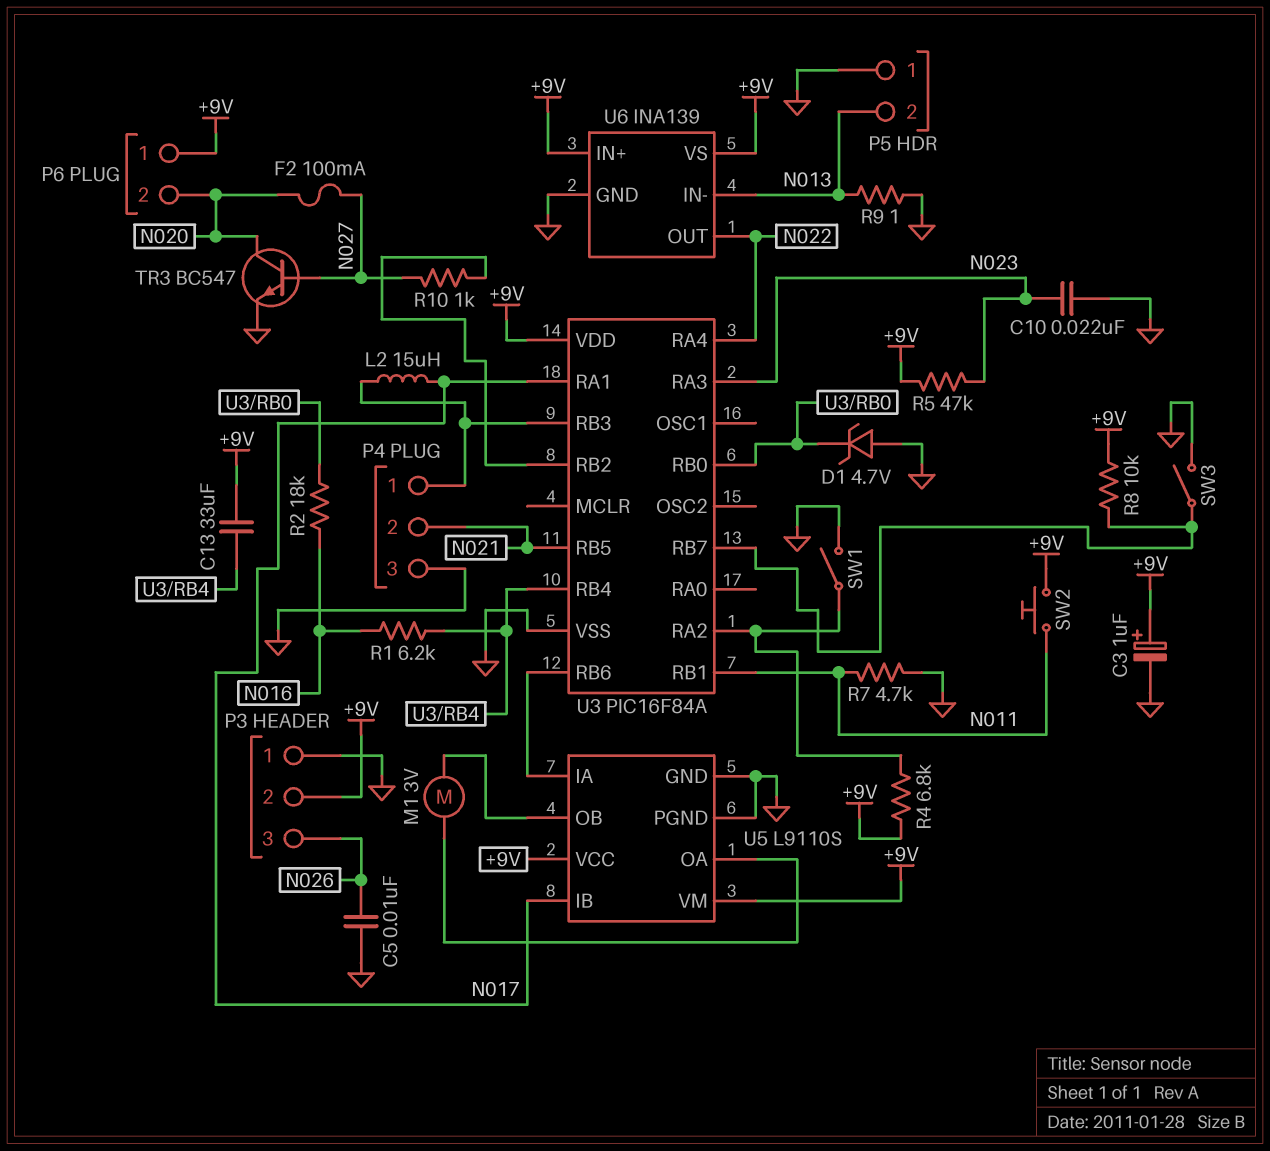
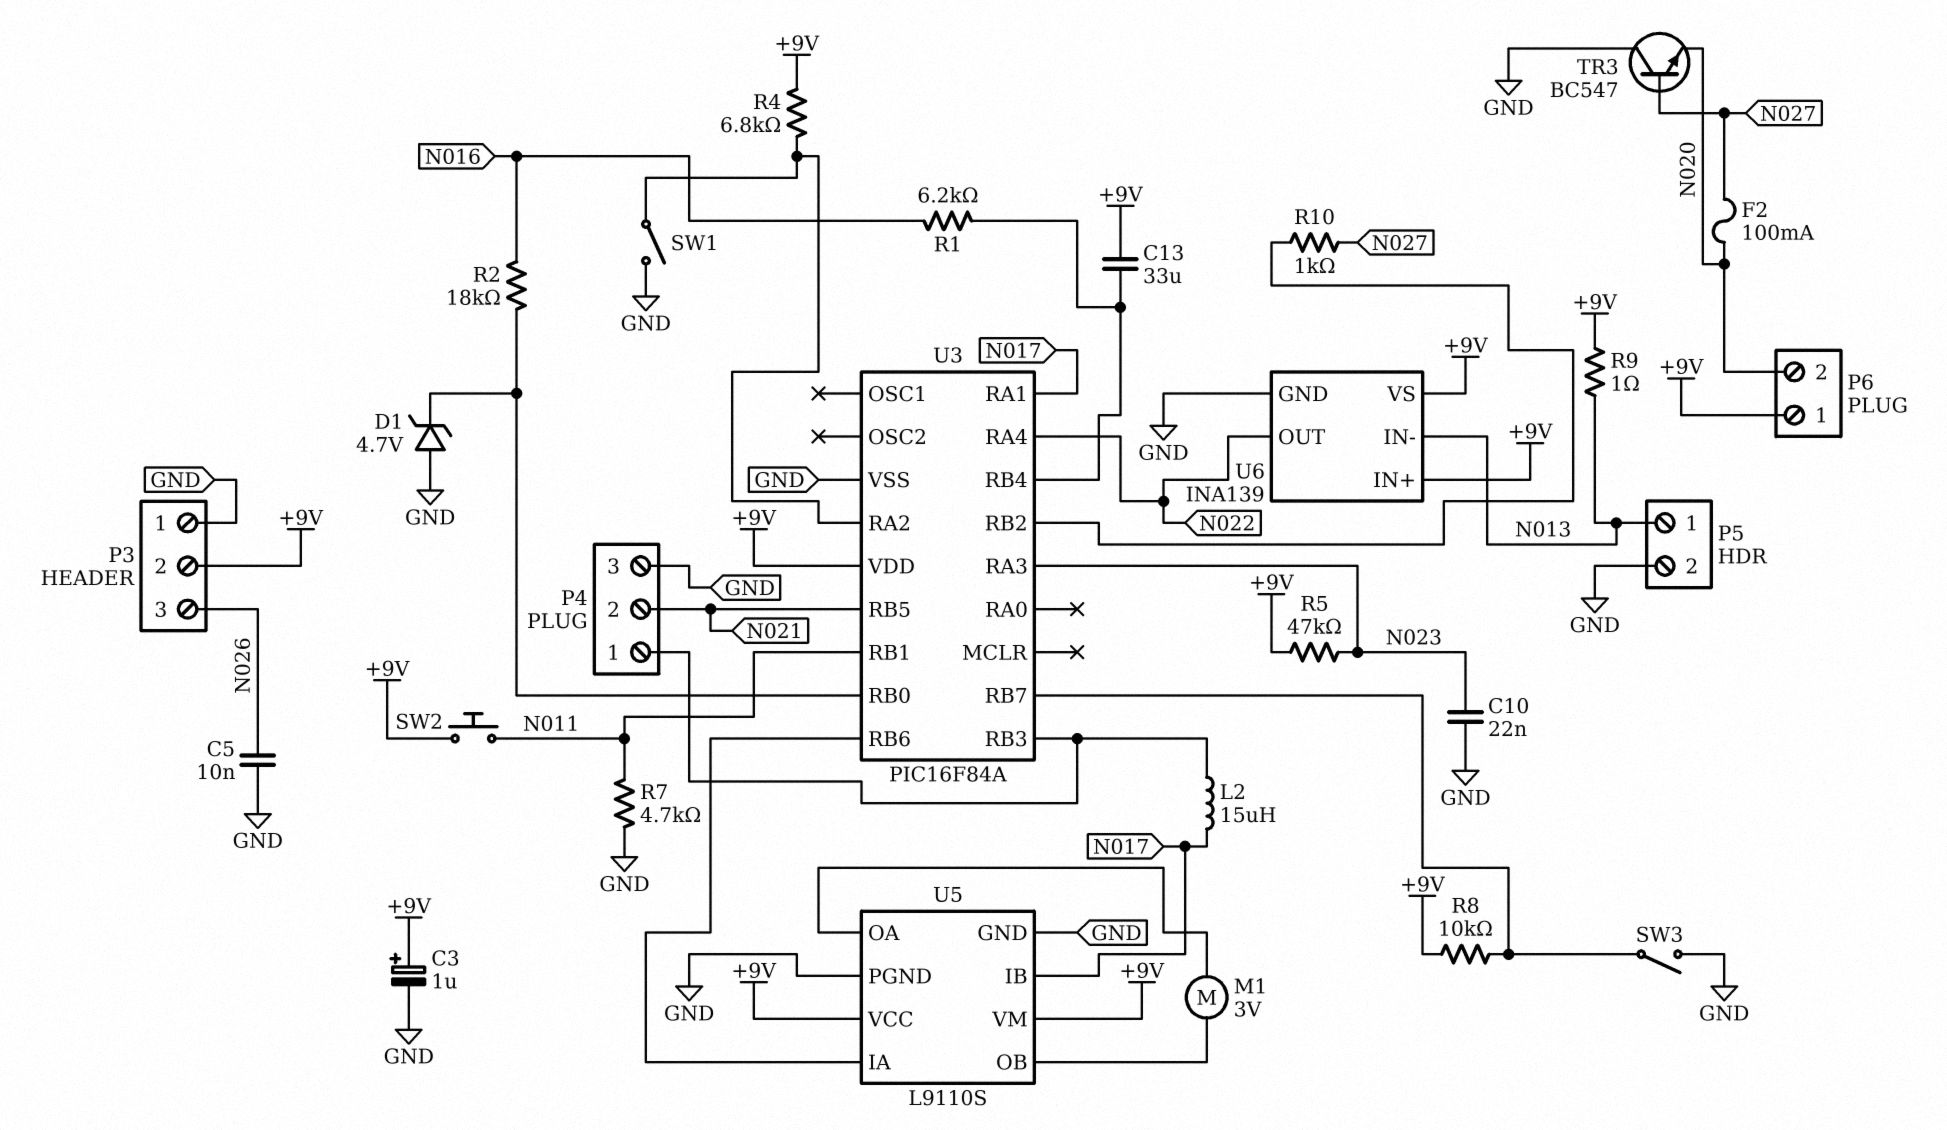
P5 pin 1: GND -> N013
P5 pin 2: N013 -> GND
R9: 1 (GND, N013) -> 1 (+9V, N013)
TR3: NPN BC547 (B N027, C N020, E GND) -> NPN BC547 (B N027, C GND, E N020)

